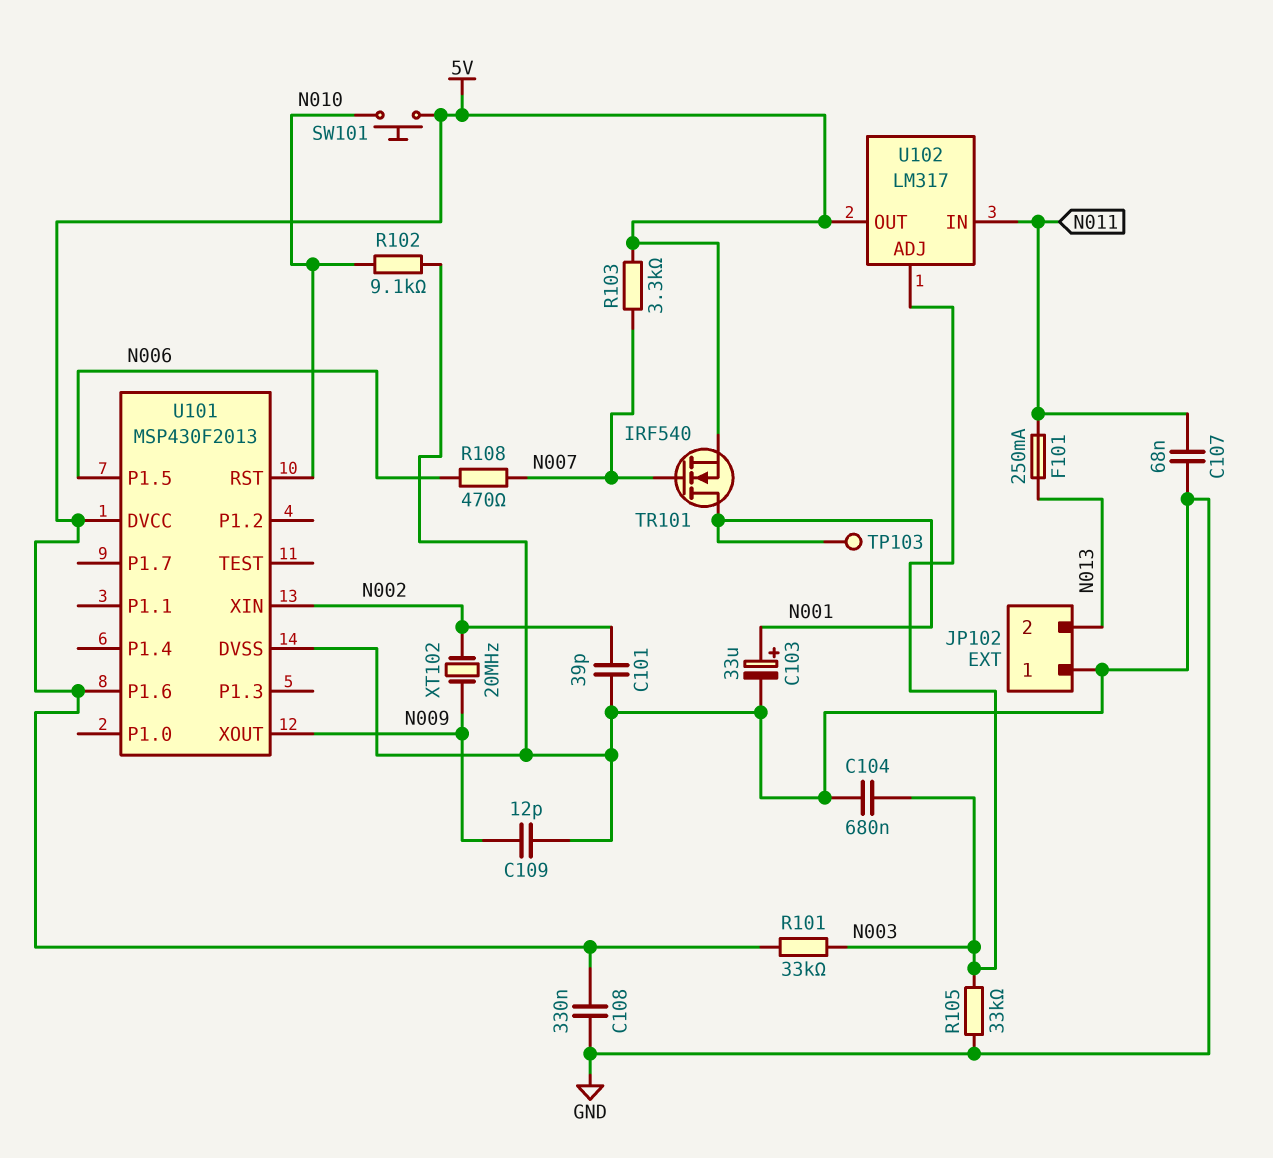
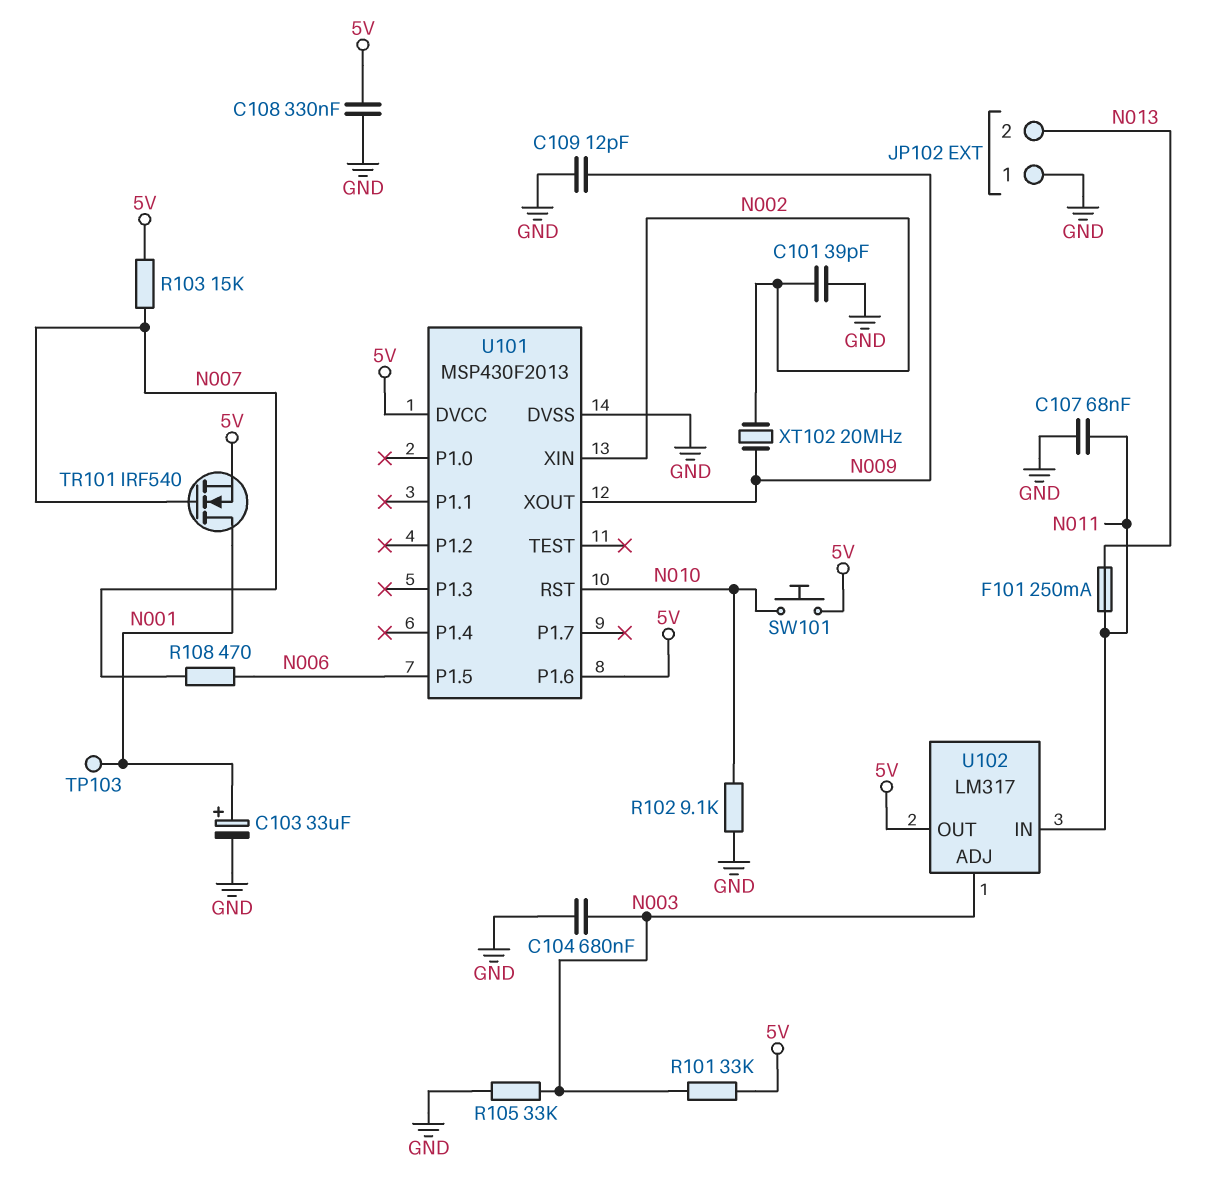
R103: 3.3k (5V, N007) -> 15k (5V, N007)

